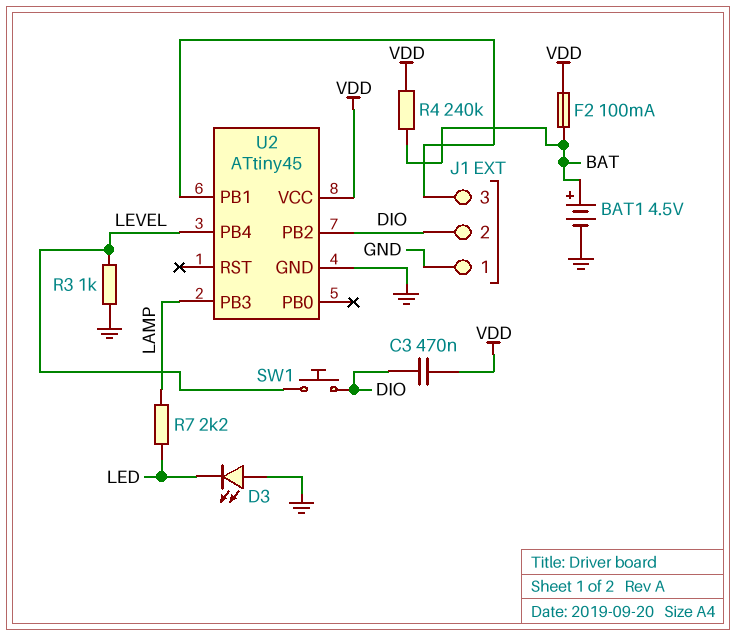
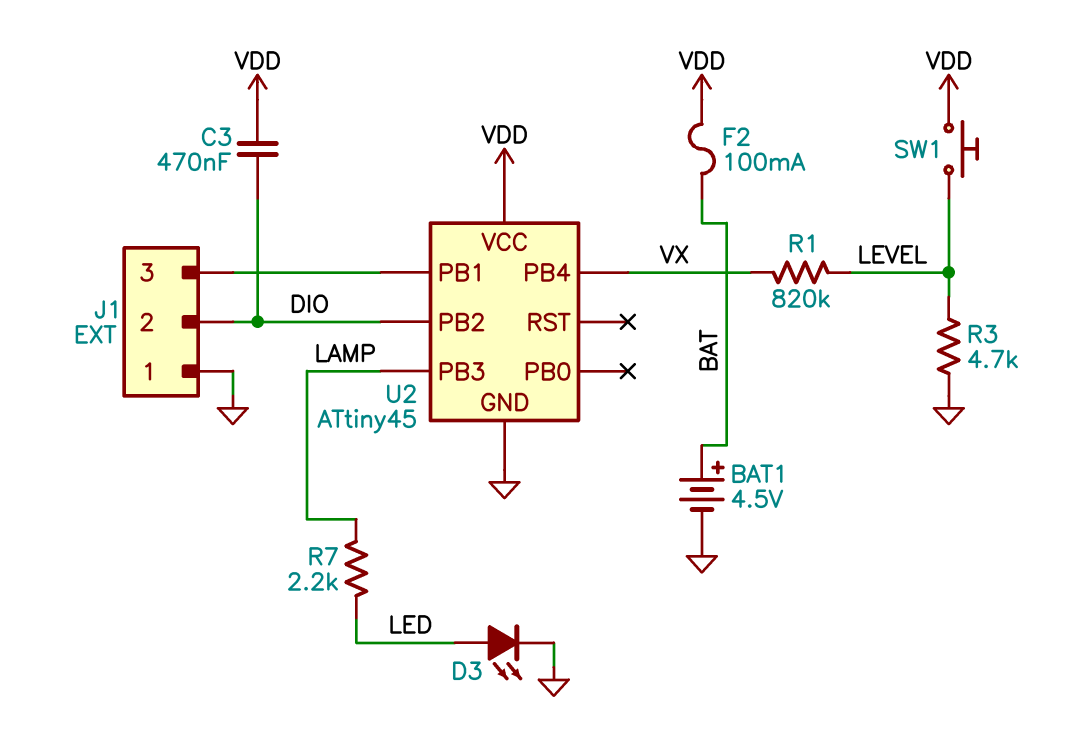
D3: LED (A GND, K LED) -> LED (A LED, K GND)
R1: none -> 820k (LEVEL, VX)
R3: 1k (GND, LEVEL) -> 4.7k (GND, LEVEL)
R4: 240k (BAT, VDD) -> none
SW1: button (DIO, LEVEL) -> button (LEVEL, VDD)
U2 pin PB4: LEVEL -> VX

